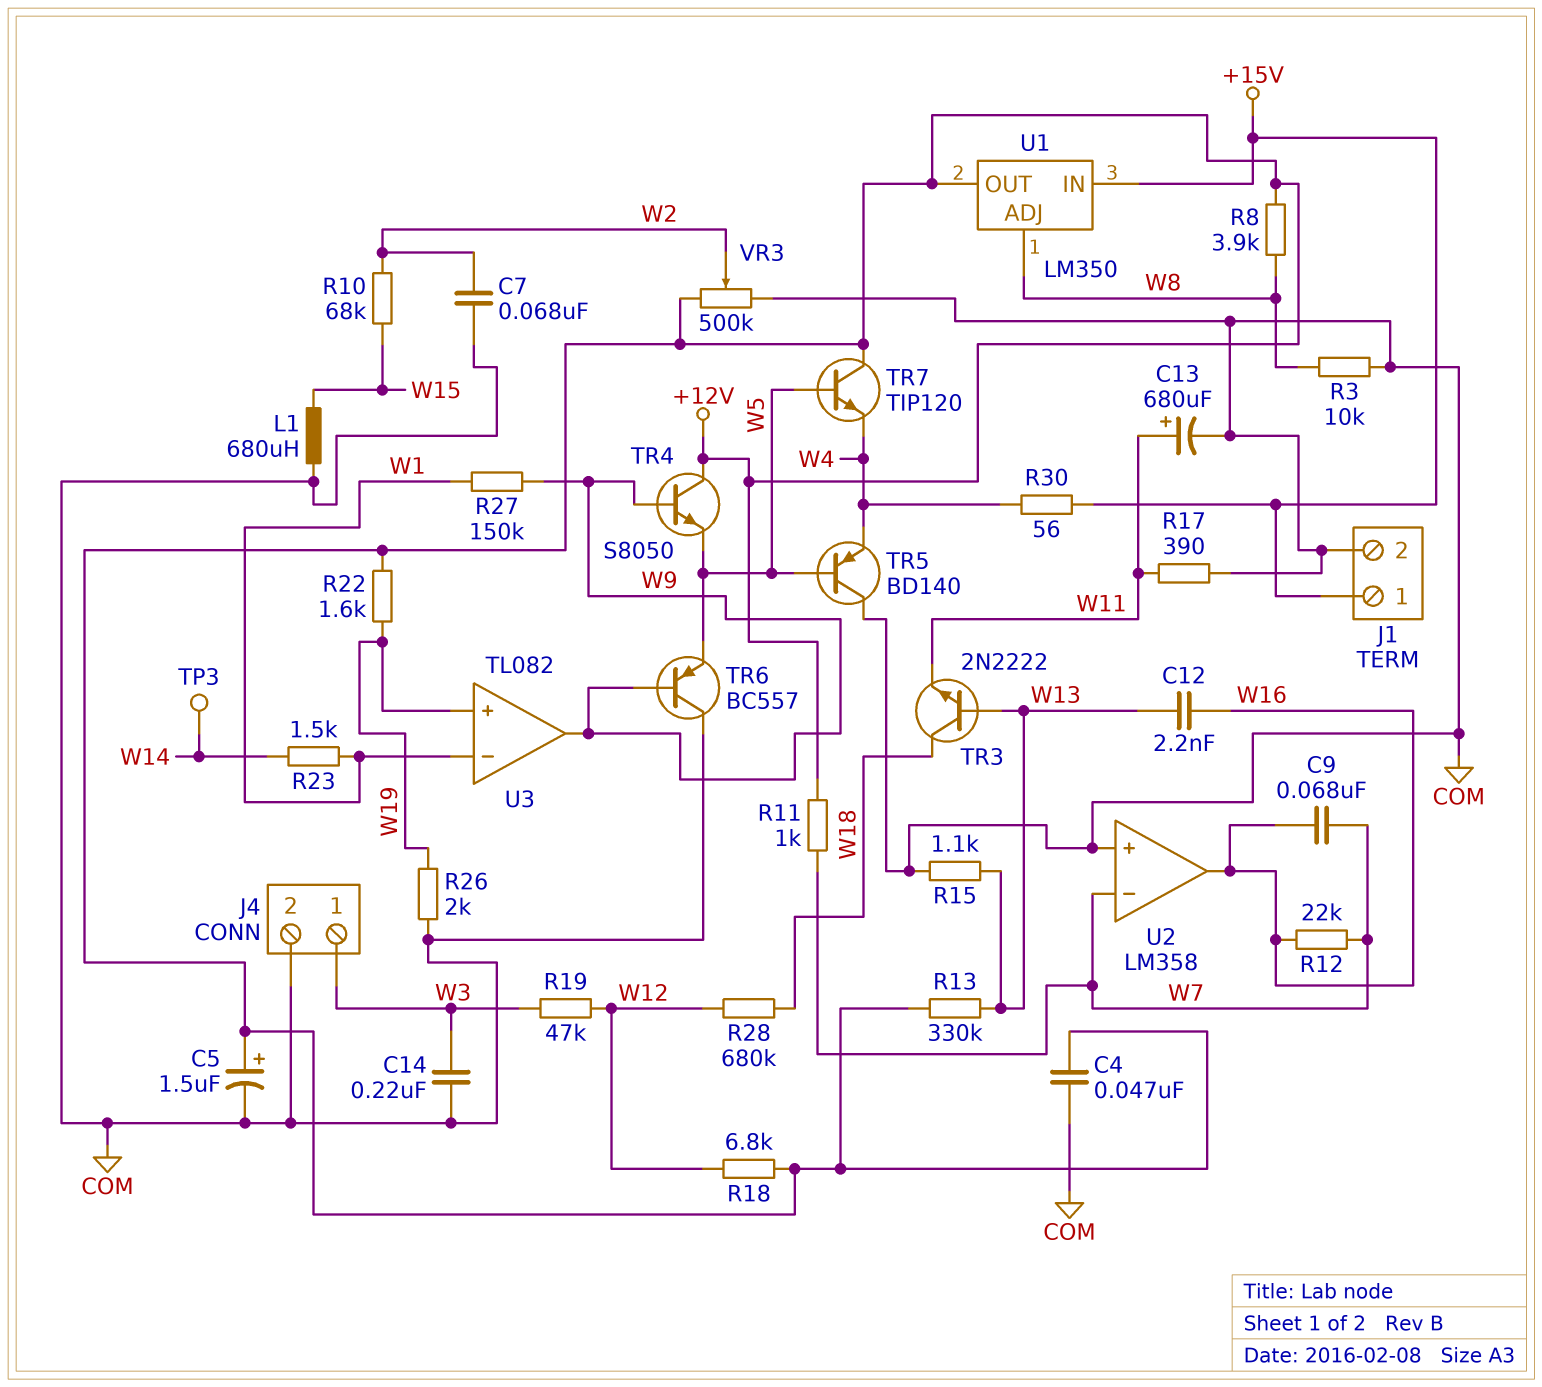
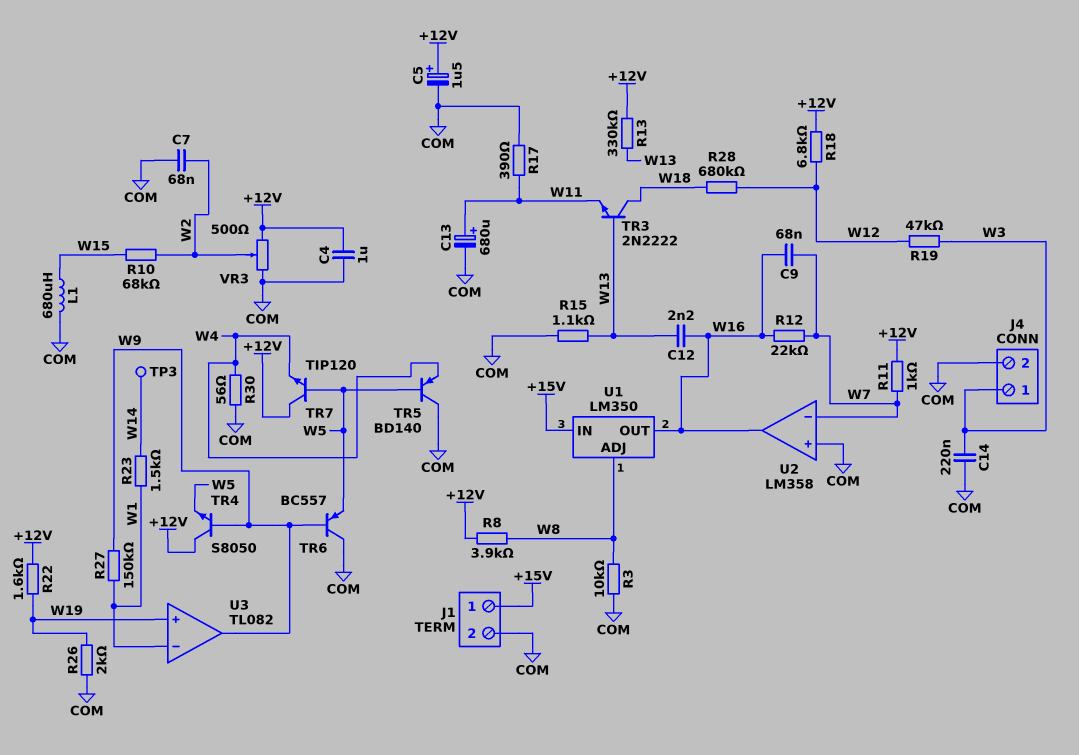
C4: 47nF (+12V, COM) -> 1uF (+12V, COM)
R30: 56 (+15V, W4) -> 56 (COM, W4)
U1 pin OUT: +12V -> W16
VR3: 500k (+12V, COM, wiper W2) -> 500 (+12V, COM, wiper W2)

